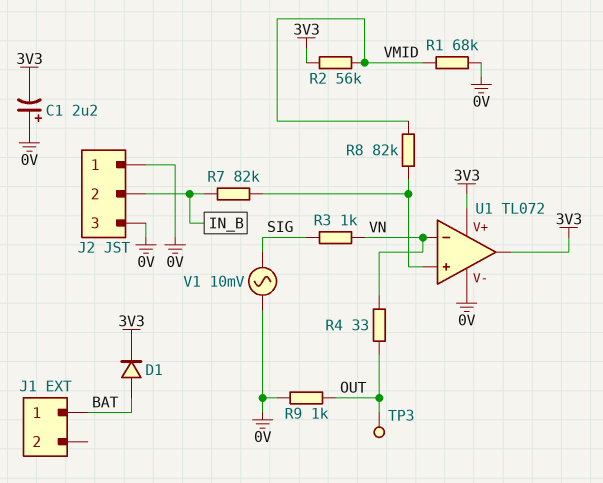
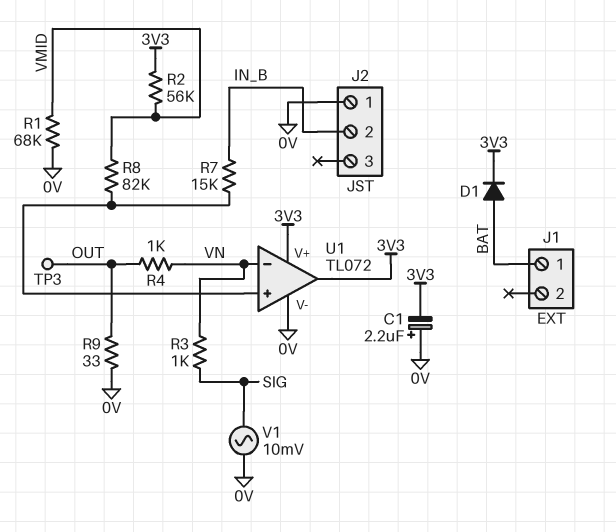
J2 pin 3: 0V -> none
R4: 33 (OUT, VN) -> 1k (OUT, VN)
R7: 82k (IN_B, U1/in+) -> 15k (IN_B, U1/in+)
R9: 1k (0V, OUT) -> 33 (0V, OUT)

